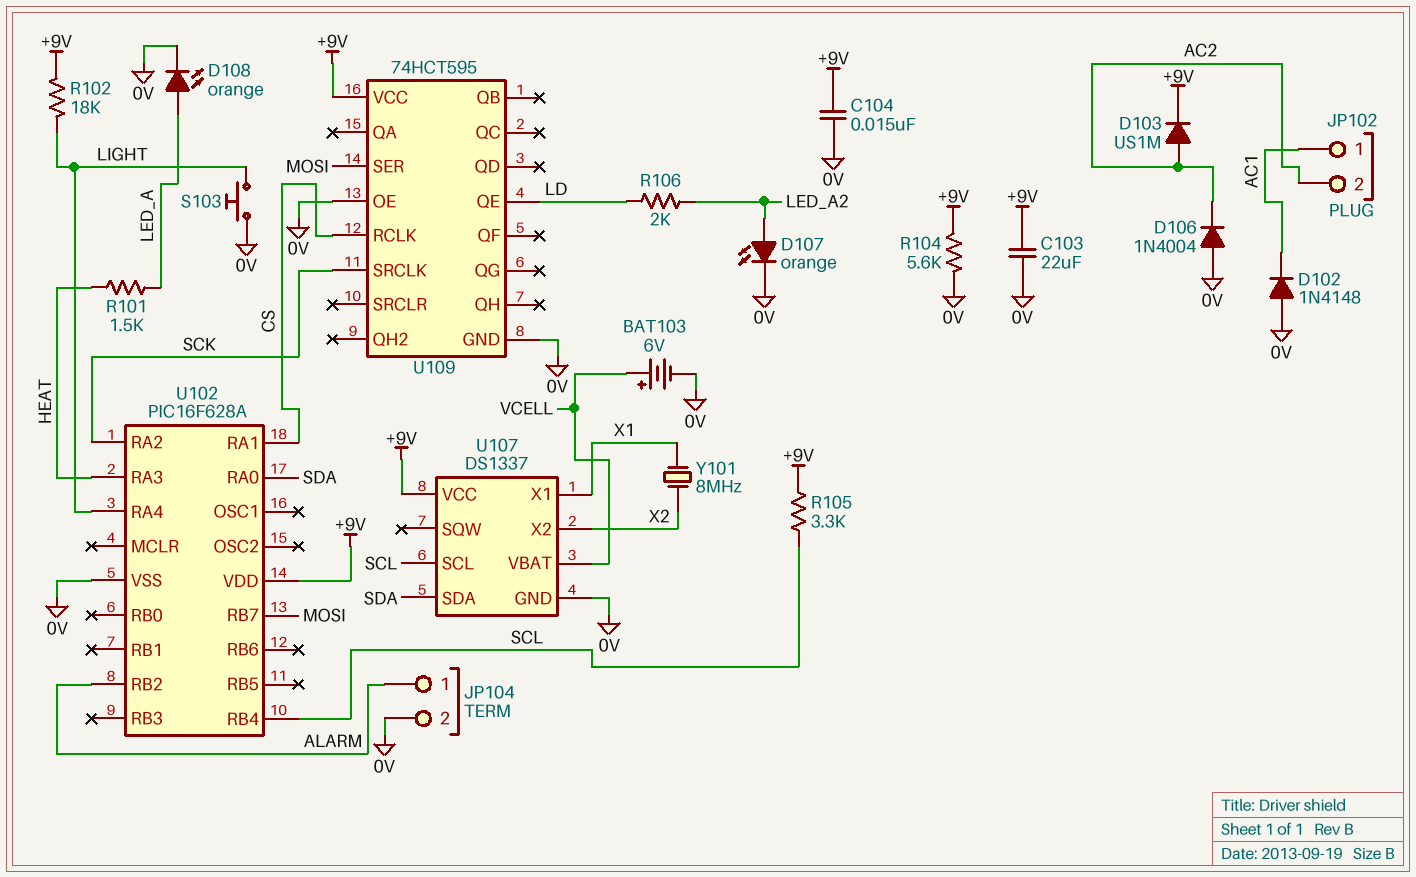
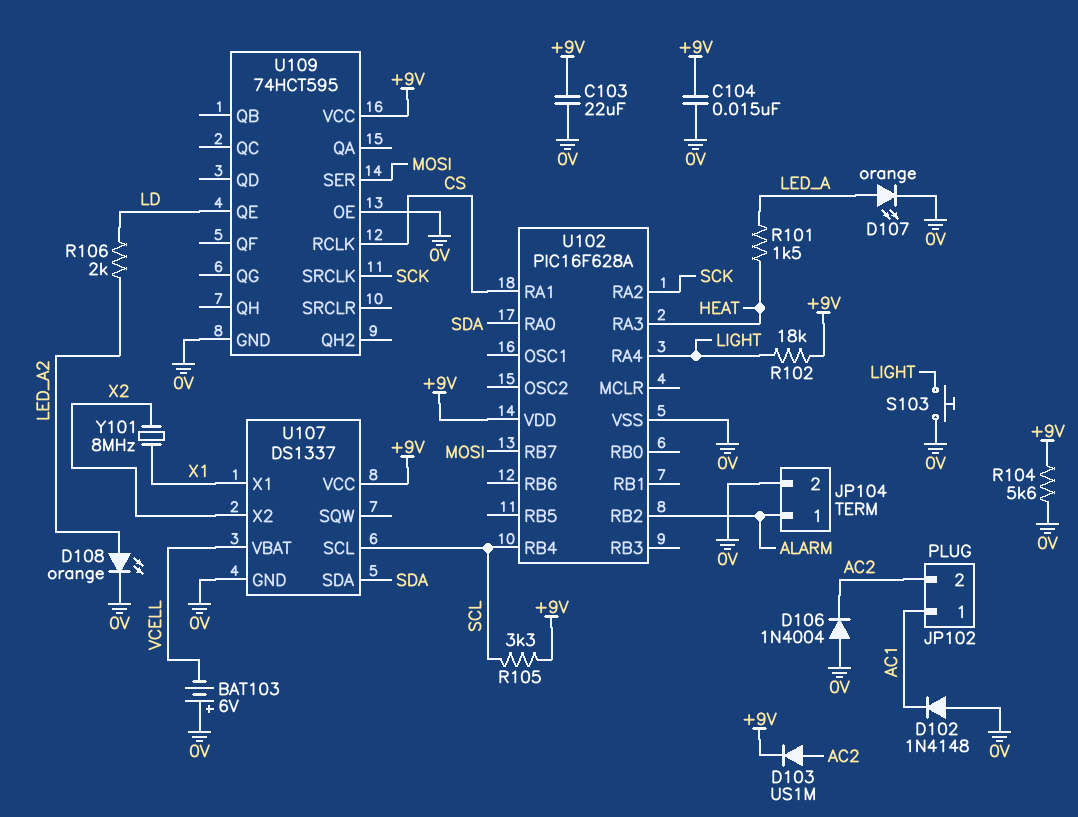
BAT103: 6V (plus VCELL, minus 0V) -> 6V (plus 0V, minus VCELL)
D107: LED orange (A LED_A2, K 0V) -> LED orange (A LED_A, K 0V)
D108: LED orange (A LED_A, K 0V) -> LED orange (A LED_A2, K 0V)

